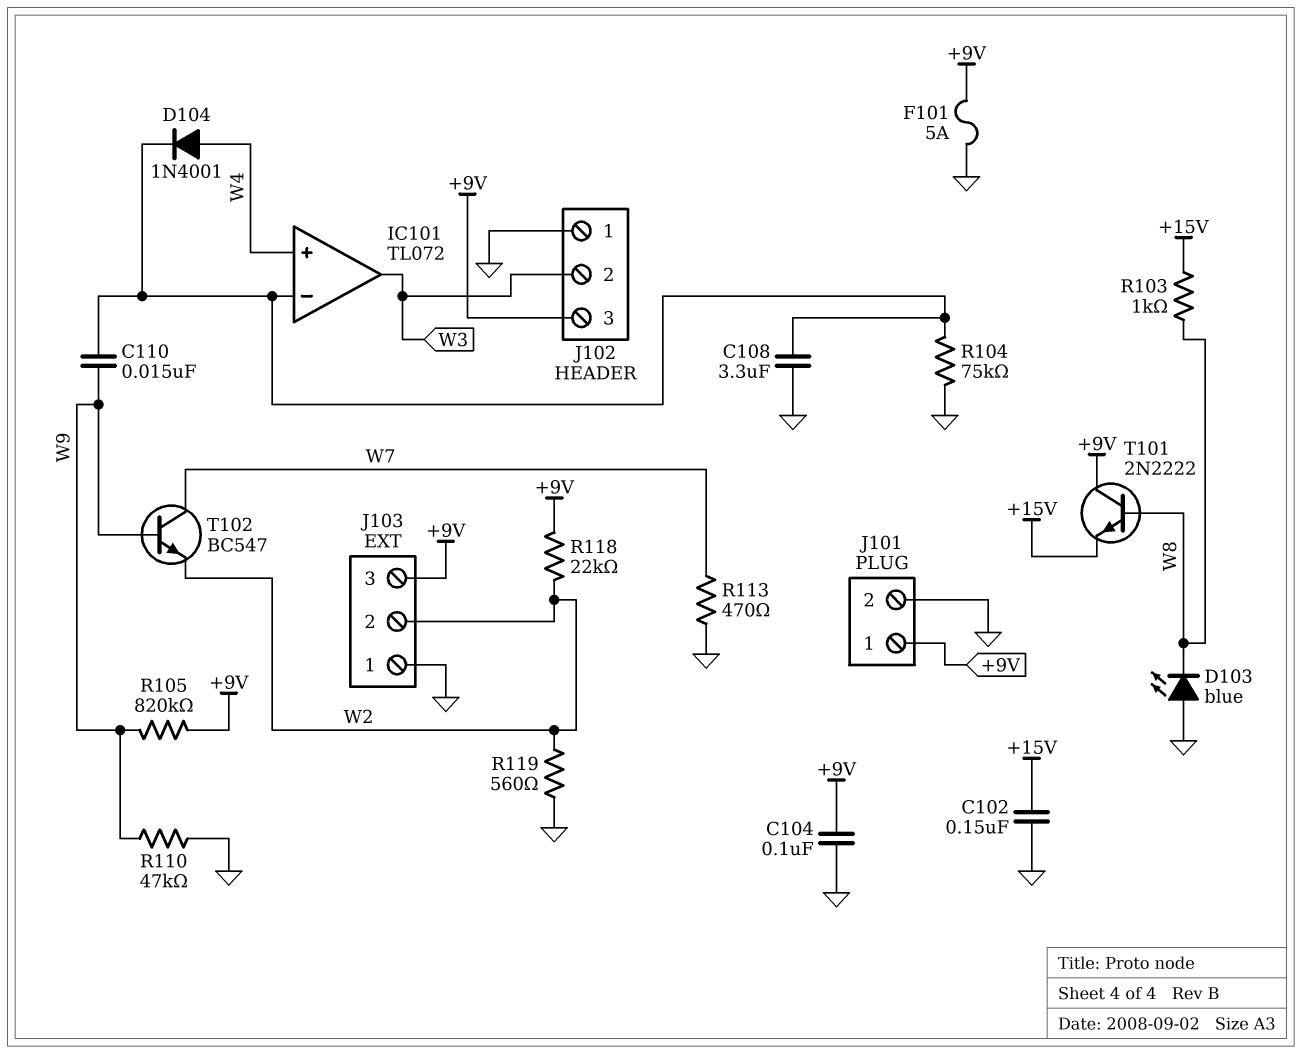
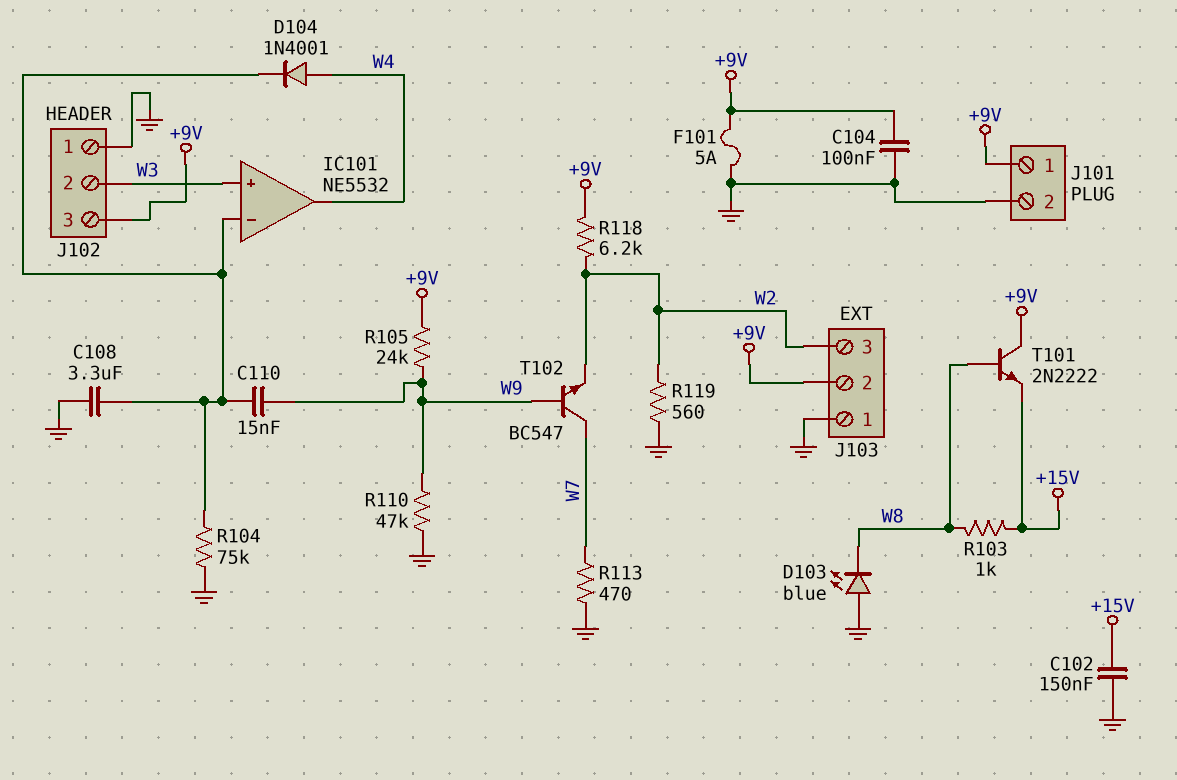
IC101: TL072 -> NE5532
IC101 pin in+: W4 -> W3
IC101 pin out: W3 -> W4
J103 pin 2: W2 -> +9V
J103 pin 3: +9V -> W2
R105: 820k (+9V, W9) -> 24k (+9V, W9)
R118: 22k (+9V, W2) -> 6.2k (+9V, W2)

